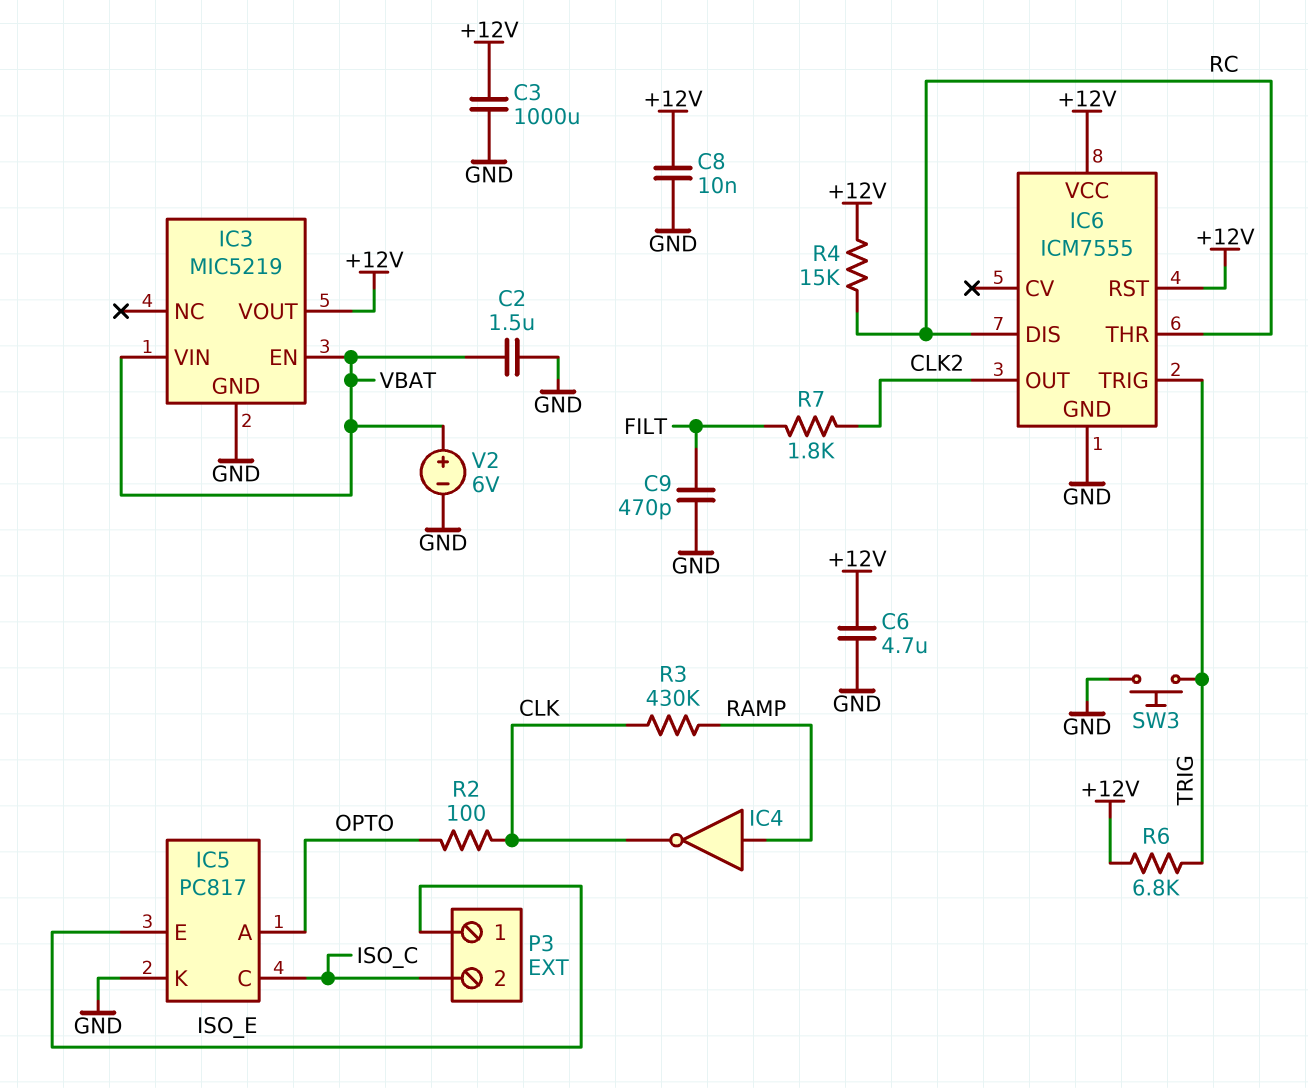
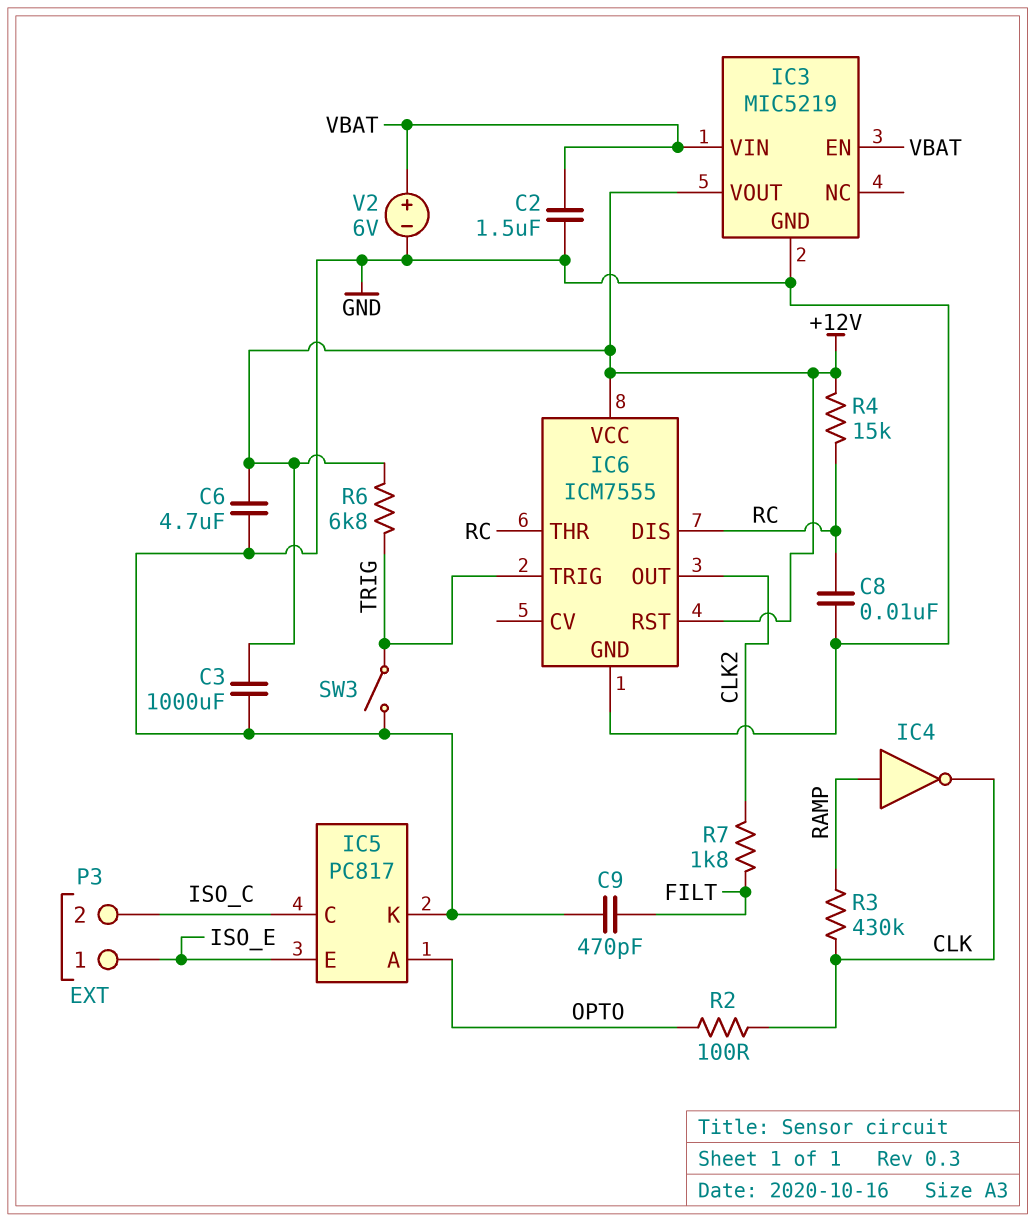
C8: 10nF (+12V, GND) -> 10nF (GND, RC)
SW3: button (GND, TRIG) -> switch (GND, TRIG)

